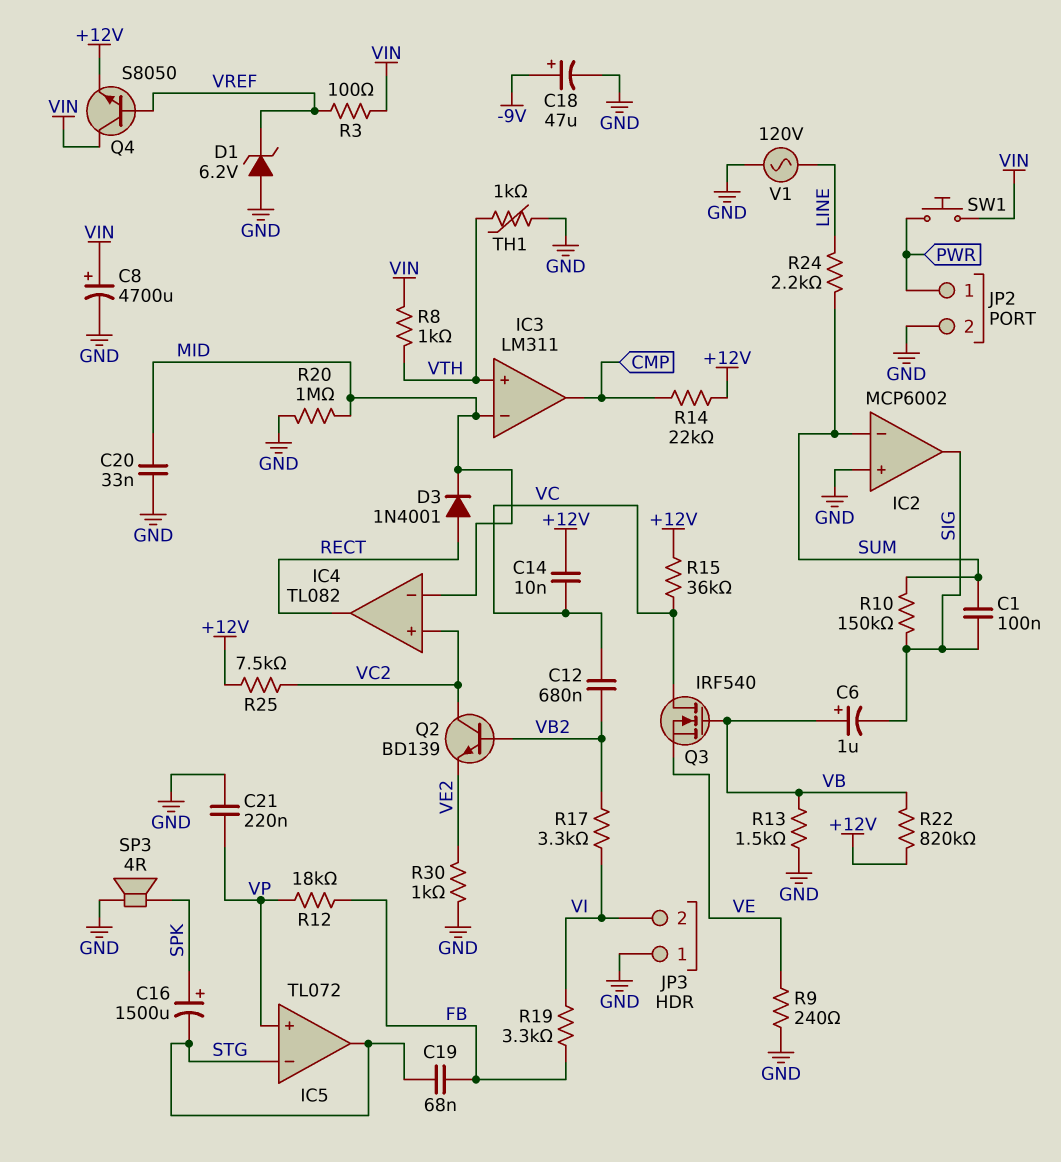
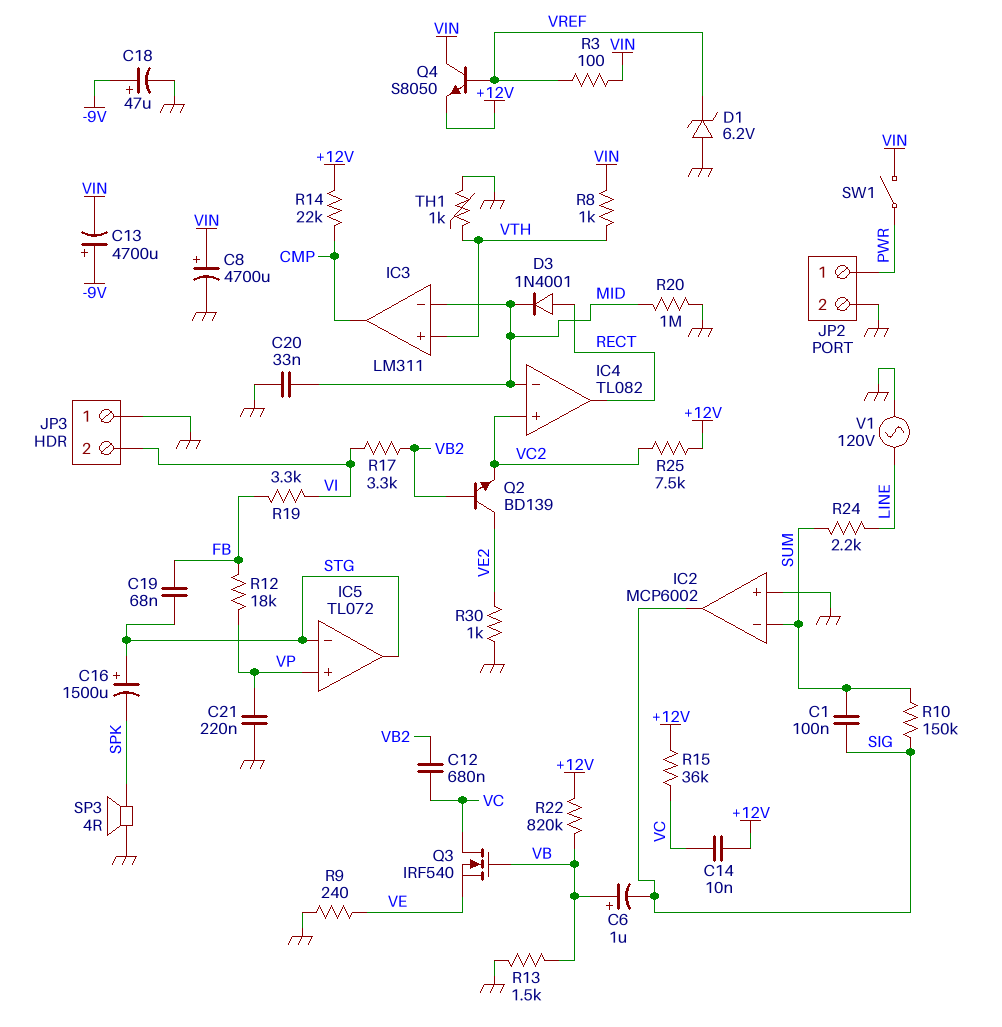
C13: none -> 4700uF (plus -9V, minus VIN)
C16: 1500uF (plus SPK, minus STG) -> 1500uF (plus STG, minus SPK)
Q2: NPN BD139 (B VB2, C VC2, E VE2) -> NPN BD139 (B VB2, C VE2, E VC2)
SW1: button (PWR, VIN) -> switch (PWR, VIN)

